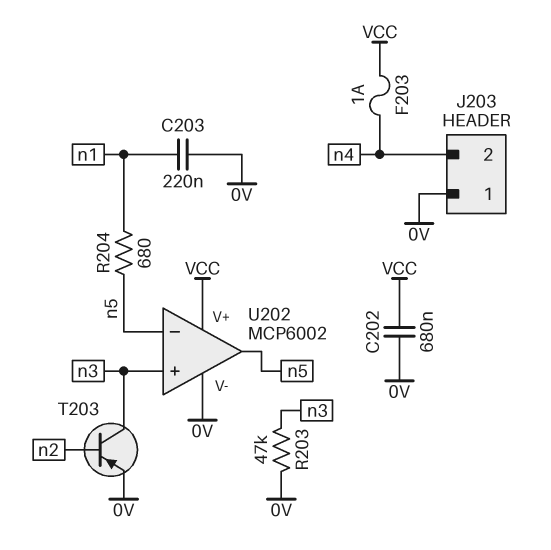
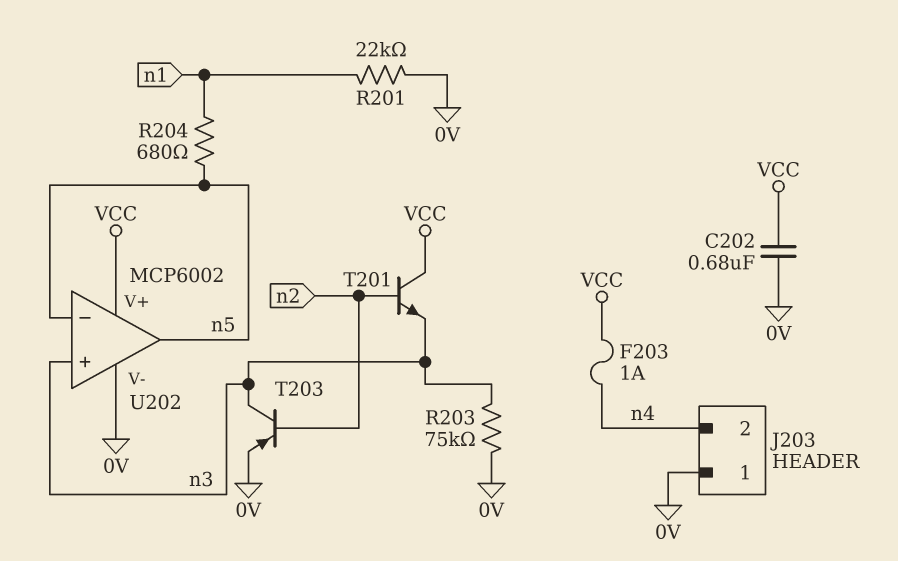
C203: 220nF (0V, n1) -> none
R201: none -> 22k (0V, n1)
R203: 47k (0V, n3) -> 75k (0V, n3)
T201: none -> NPN (B n2, C VCC, E n3)

